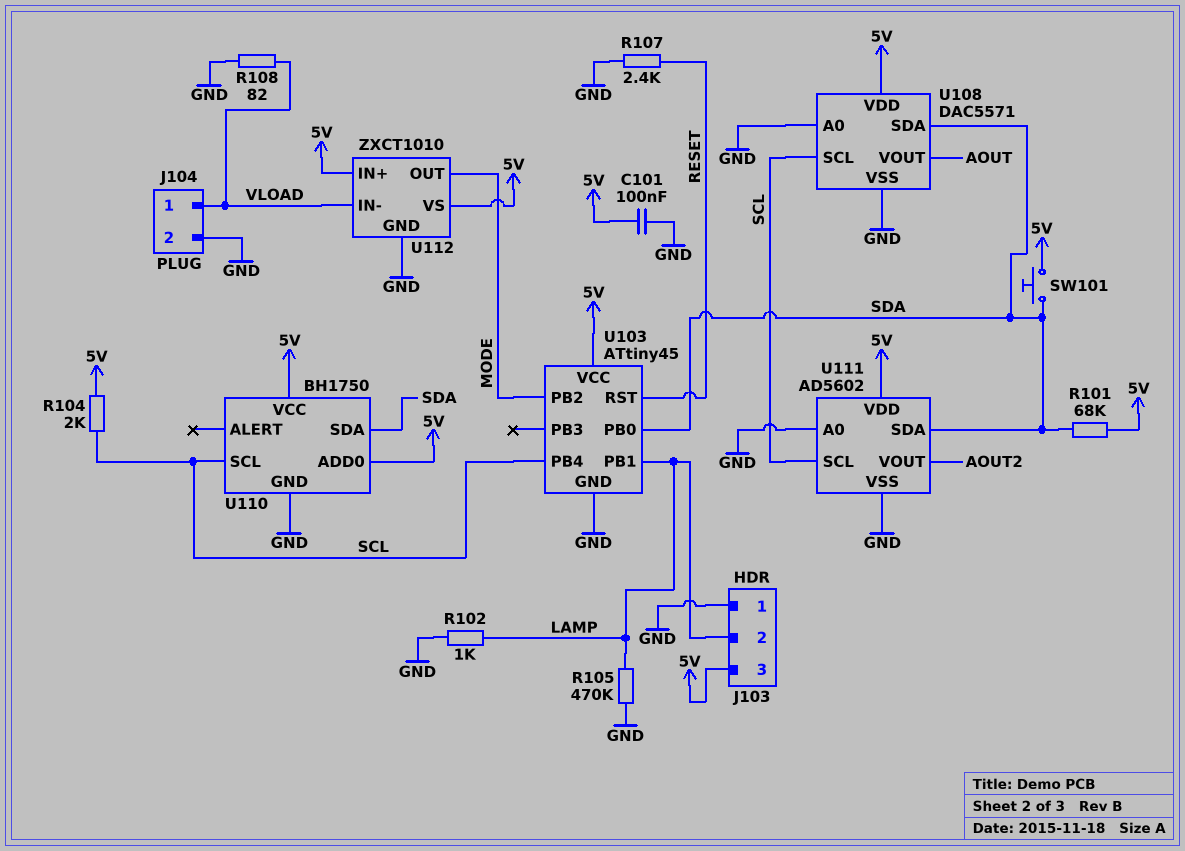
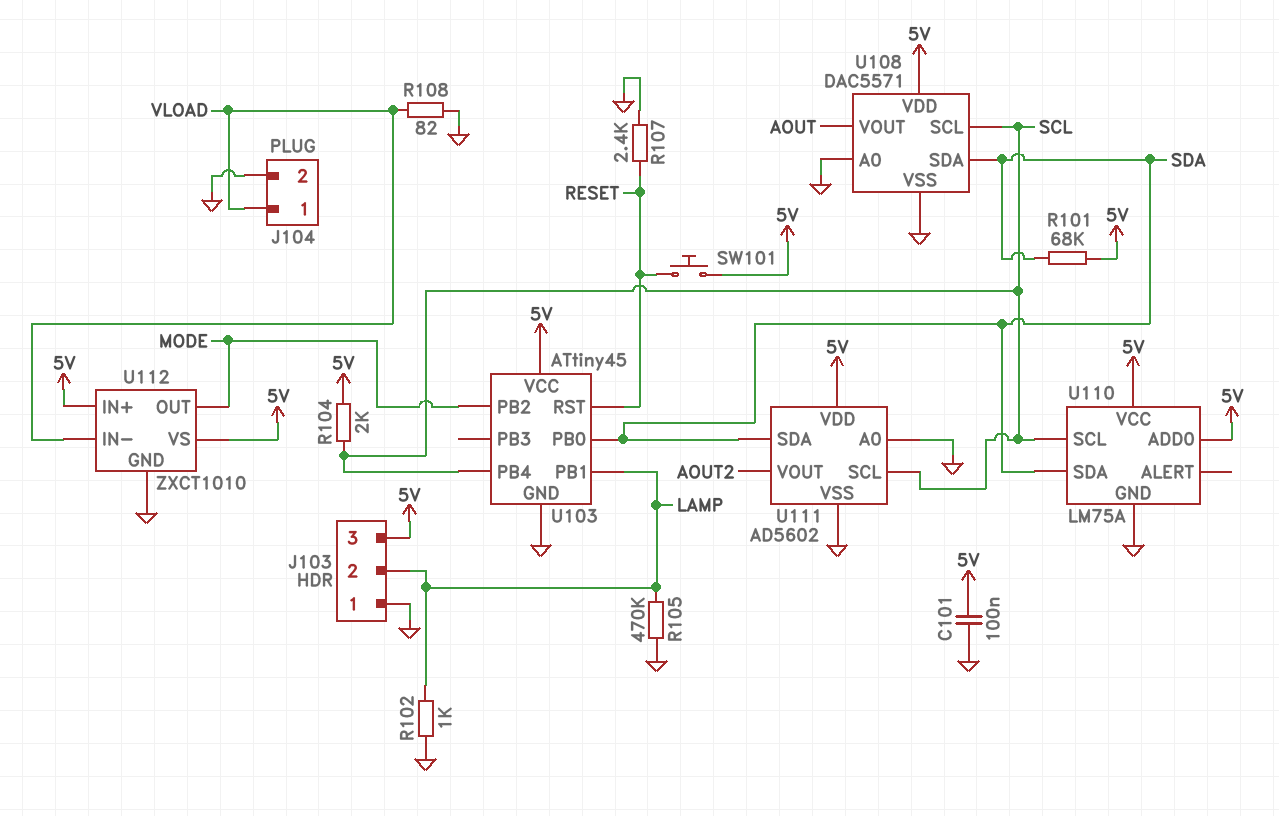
SW101: button (5V, SDA) -> button (5V, RESET)
U110: BH1750 -> LM75A

